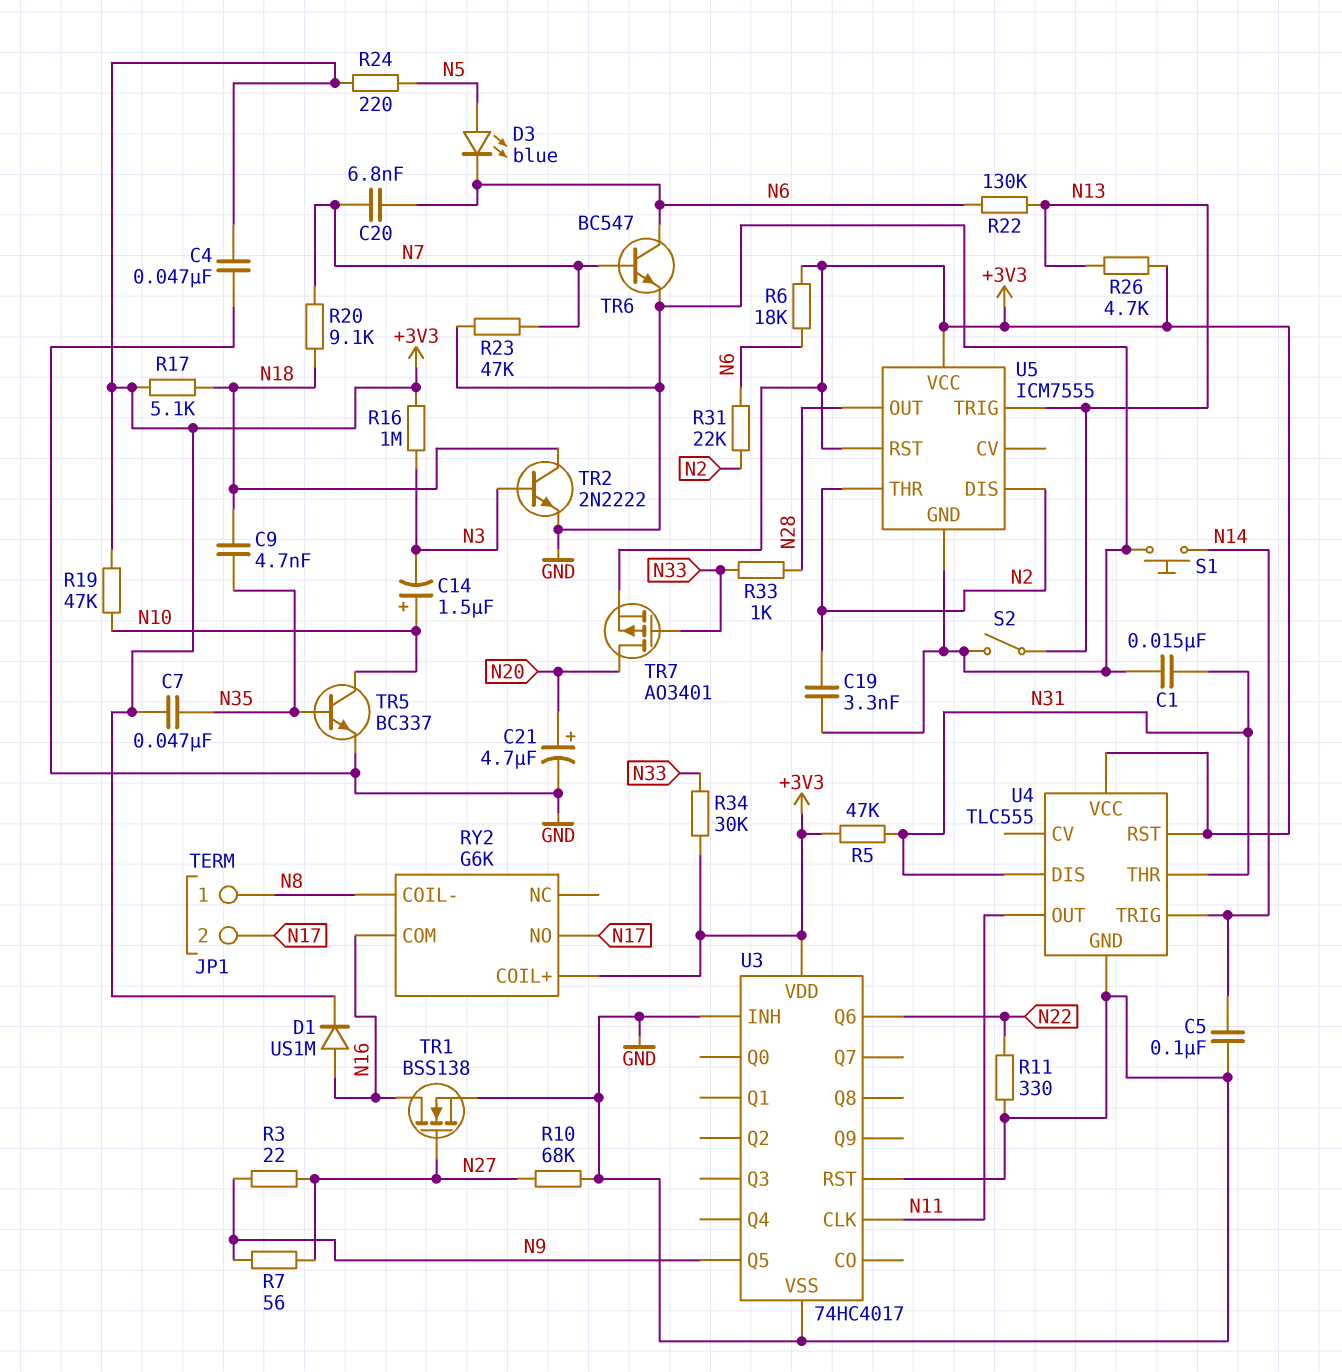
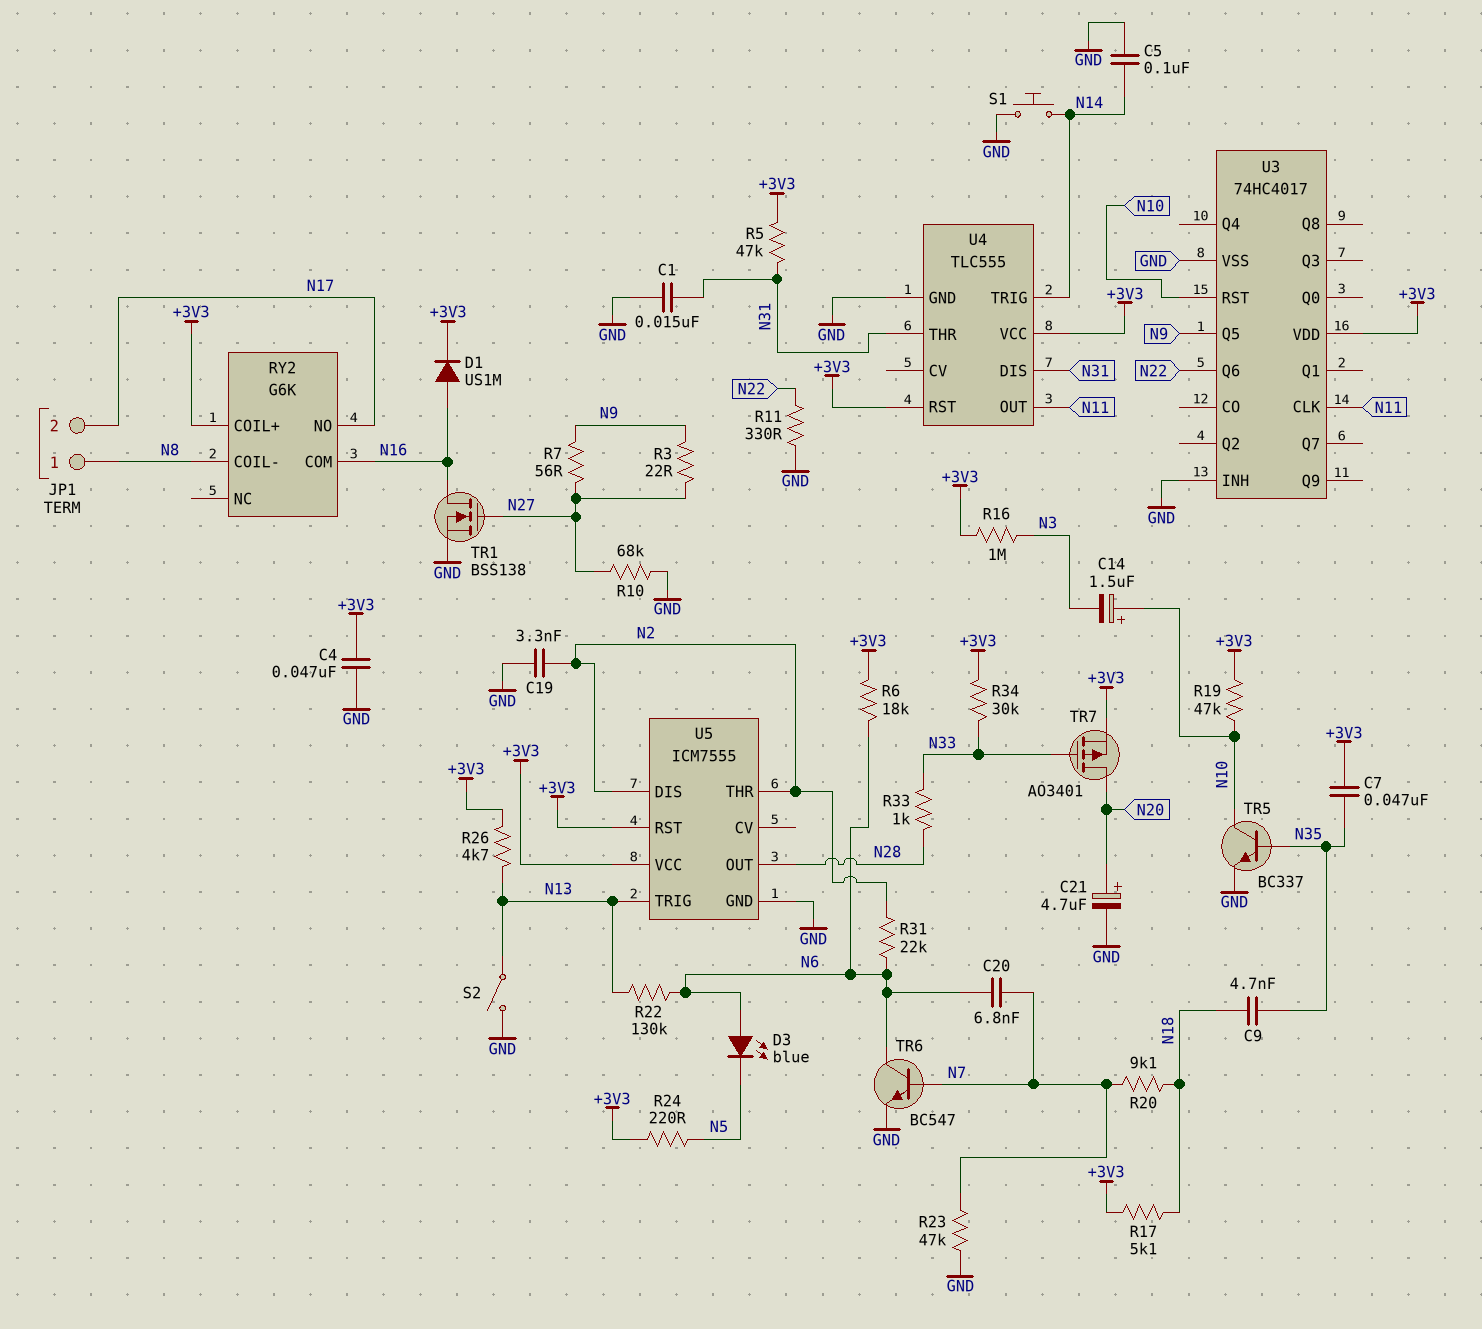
D3: LED blue (A N5, K N6) -> LED blue (A N6, K N5)
TR2: NPN 2N2222 (B N3, C N18, E GND) -> none
U3 pin RST: GND -> N10

